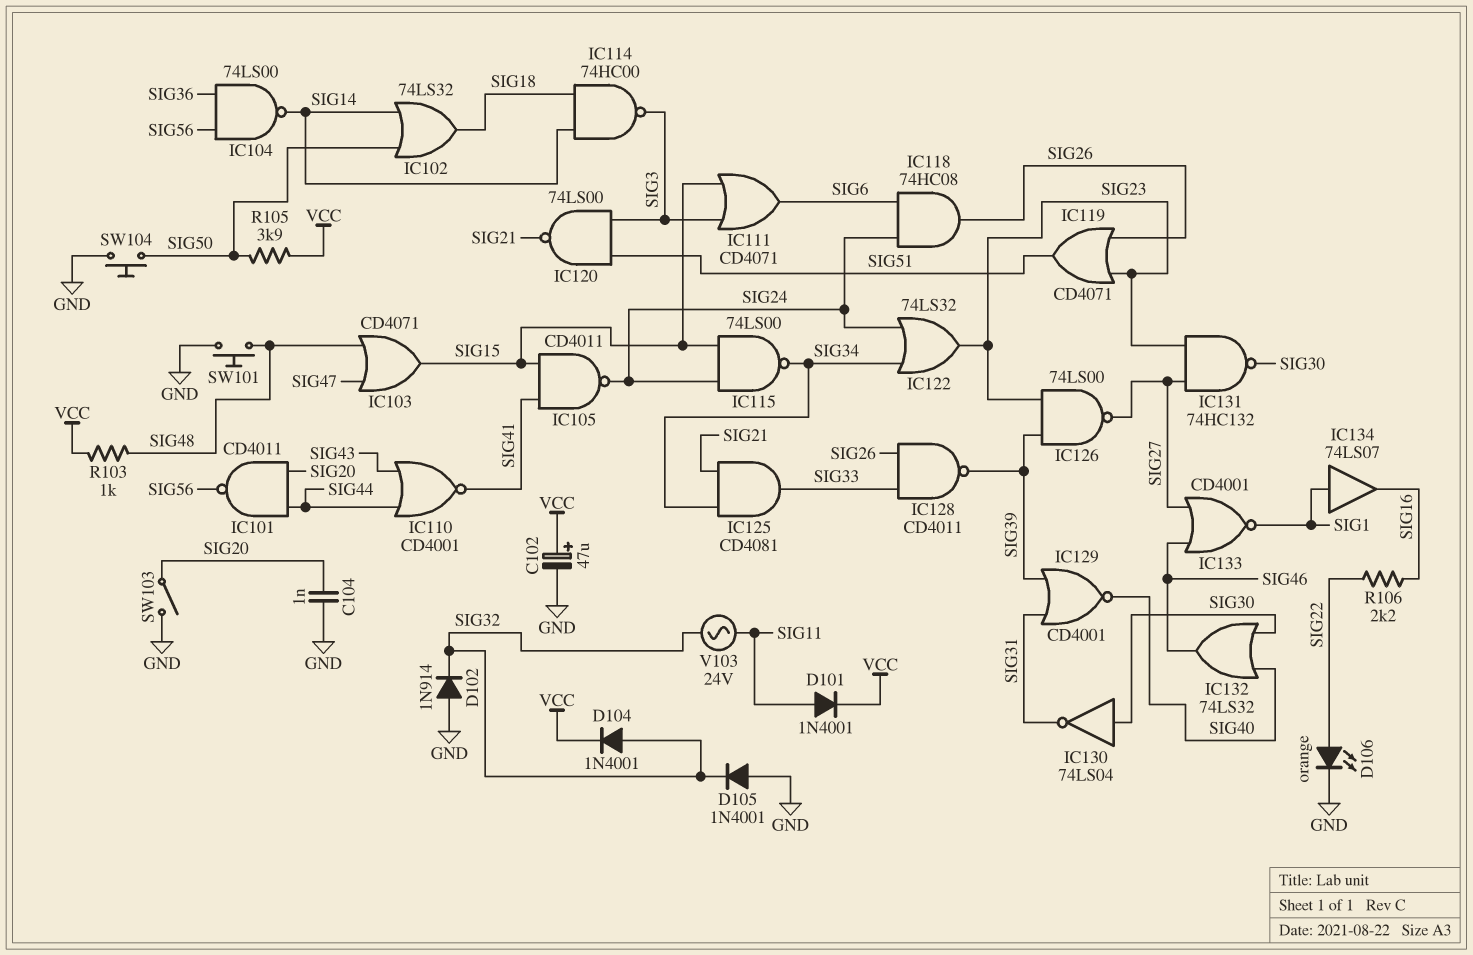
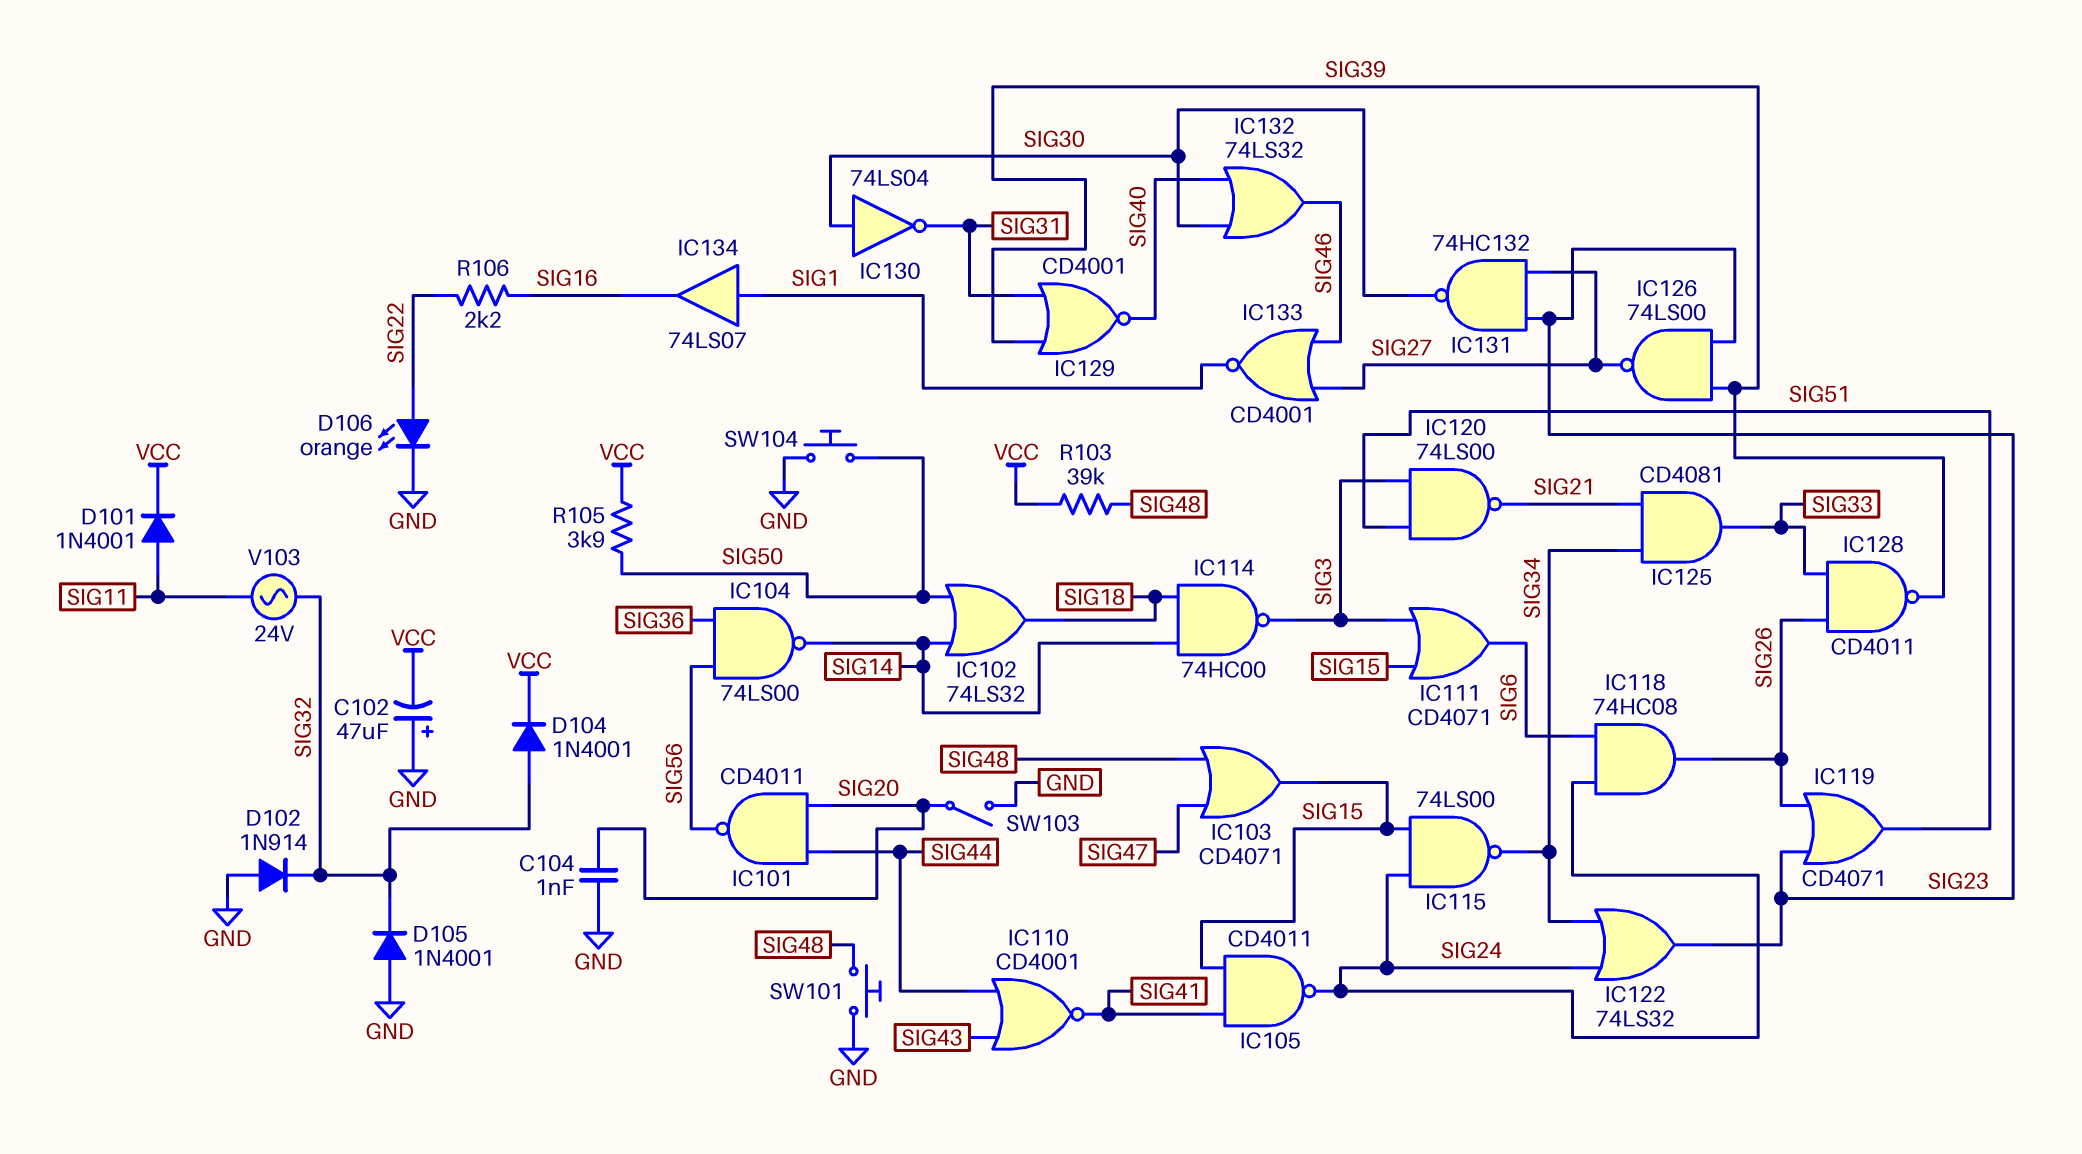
C102: 47uF (plus VCC, minus GND) -> 47uF (plus GND, minus VCC)
R103: 1k (SIG48, VCC) -> 39k (SIG48, VCC)

